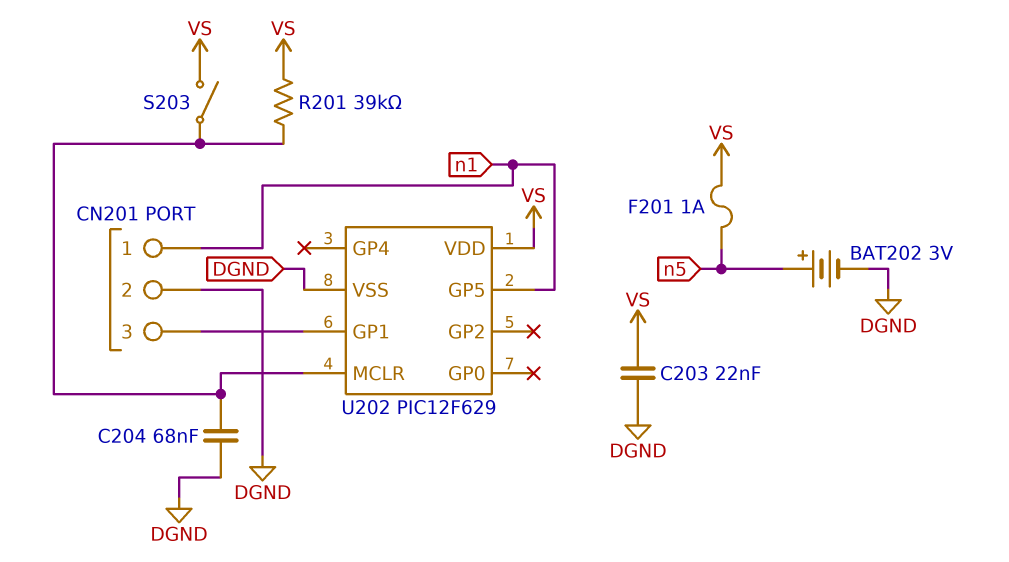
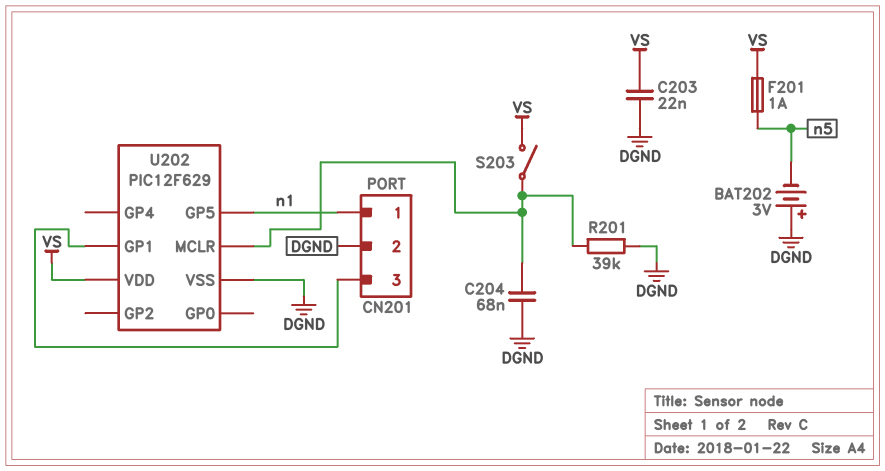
BAT202: 3V (plus n5, minus DGND) -> 3V (plus DGND, minus n5)
R201: 39k (U202/MCLR, VS) -> 39k (DGND, U202/MCLR)

